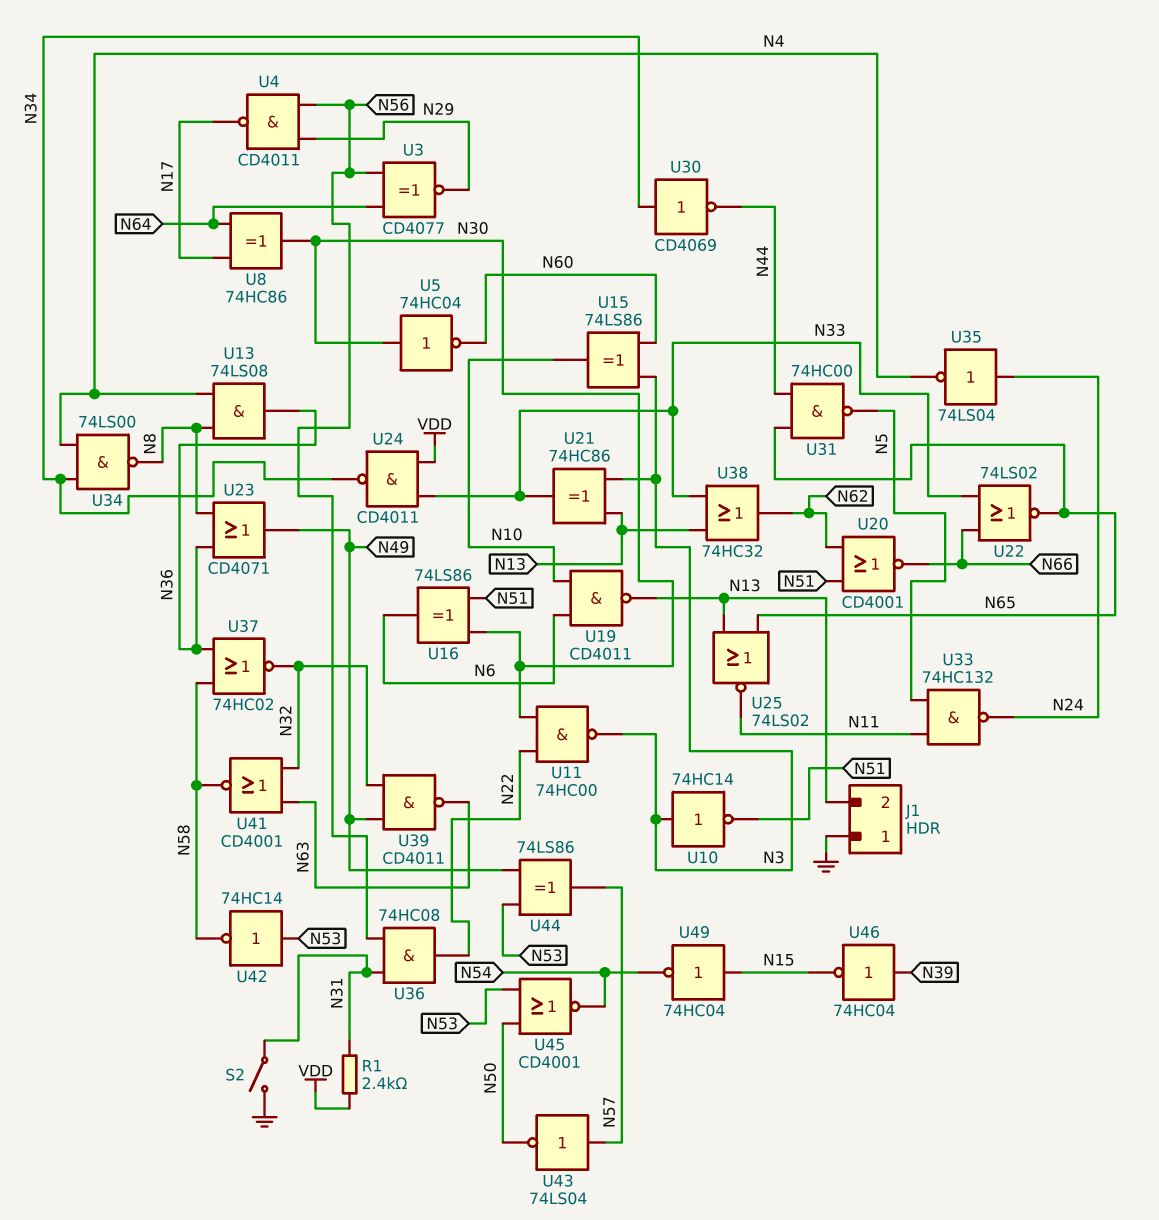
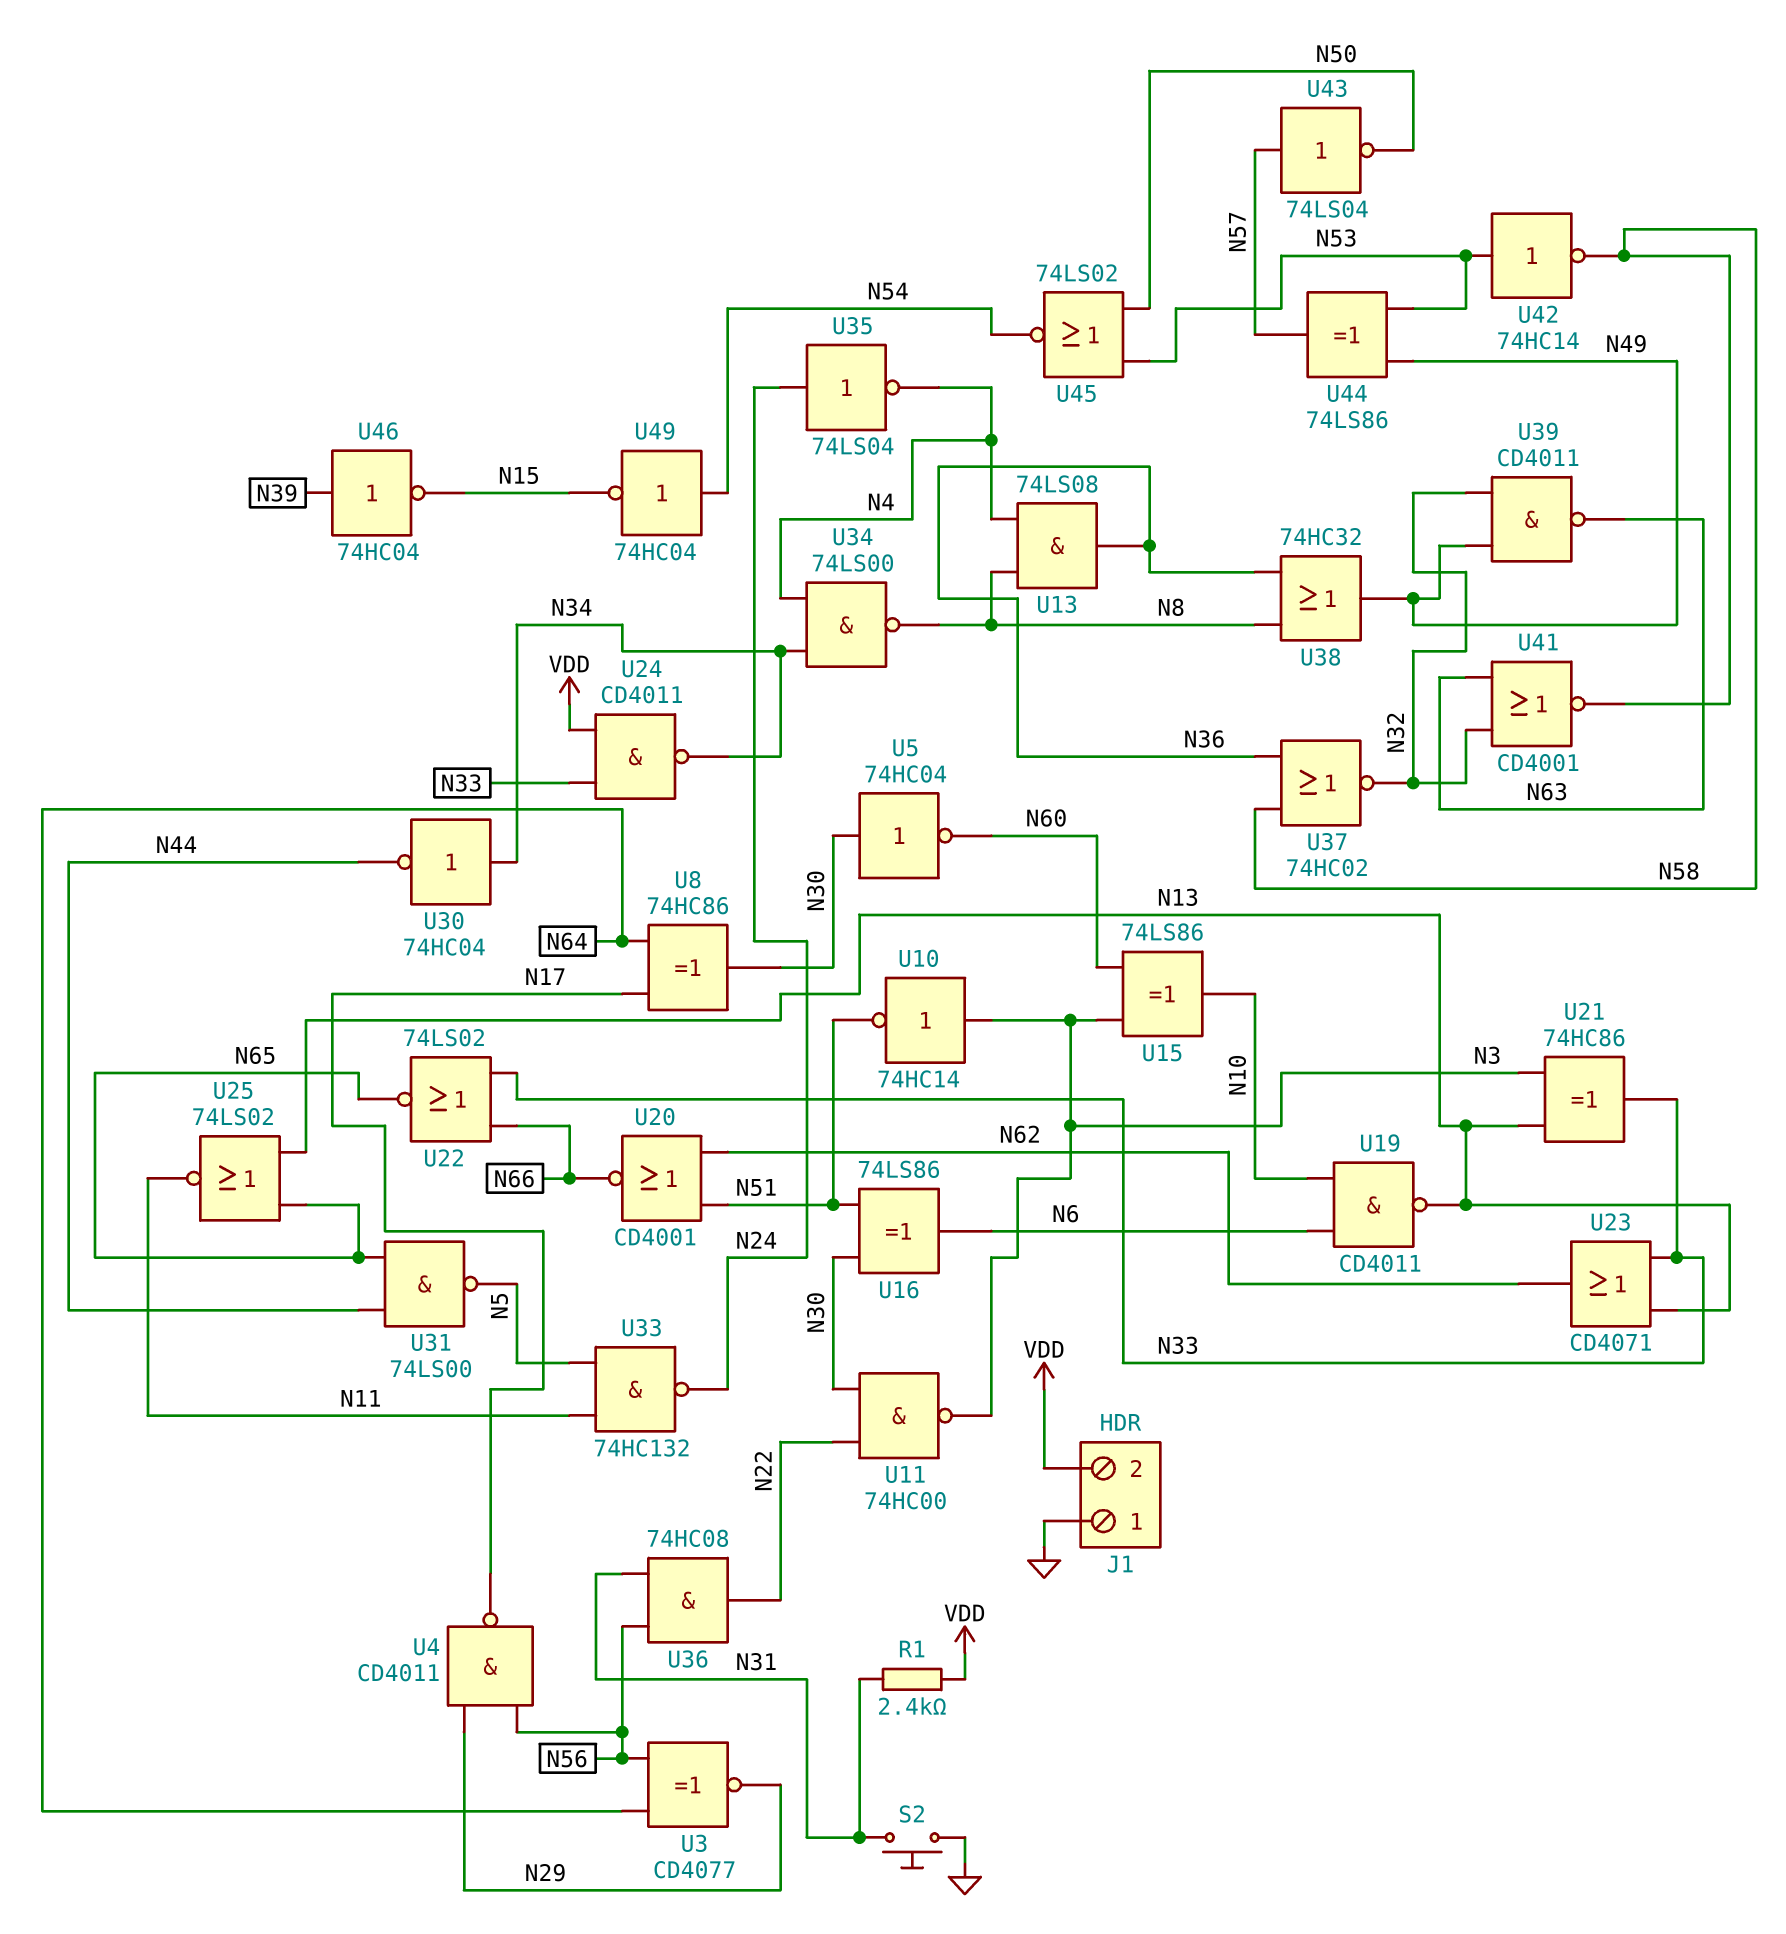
J1 pin 2: N13 -> VDD
S2: switch (GND, N31) -> button (GND, N31)
U23: OR CD4071 (in N8, in N36, out N49) -> OR CD4071 (in N13, in N33, out N62)
U30: NOT CD4069 (in N34, out N44) -> NOT 74HC04 (in N34, out N44)
U31: NAND 74HC00 (in N44, in N65, out N5) -> NAND 74LS00 (in N44, in N65, out N5)
U38: OR 74HC32 (in N13, in N33, out N62) -> OR 74HC32 (in N8, in N36, out N49)
U45: NOR CD4001 (in N50, in N53, out N54) -> NOR 74LS02 (in N50, in N53, out N54)
U49: NOT 74HC04 (in N15, out N54) -> NOT 74HC04 (in N54, out N15)

